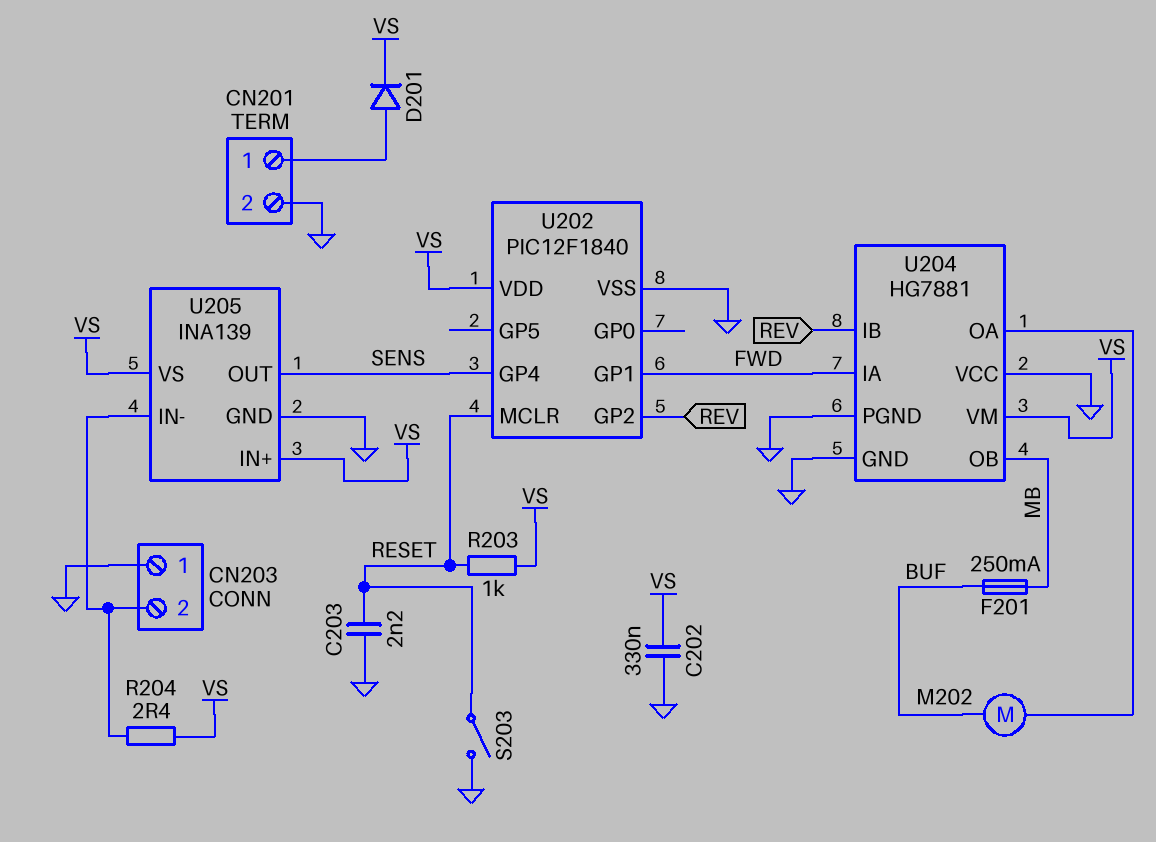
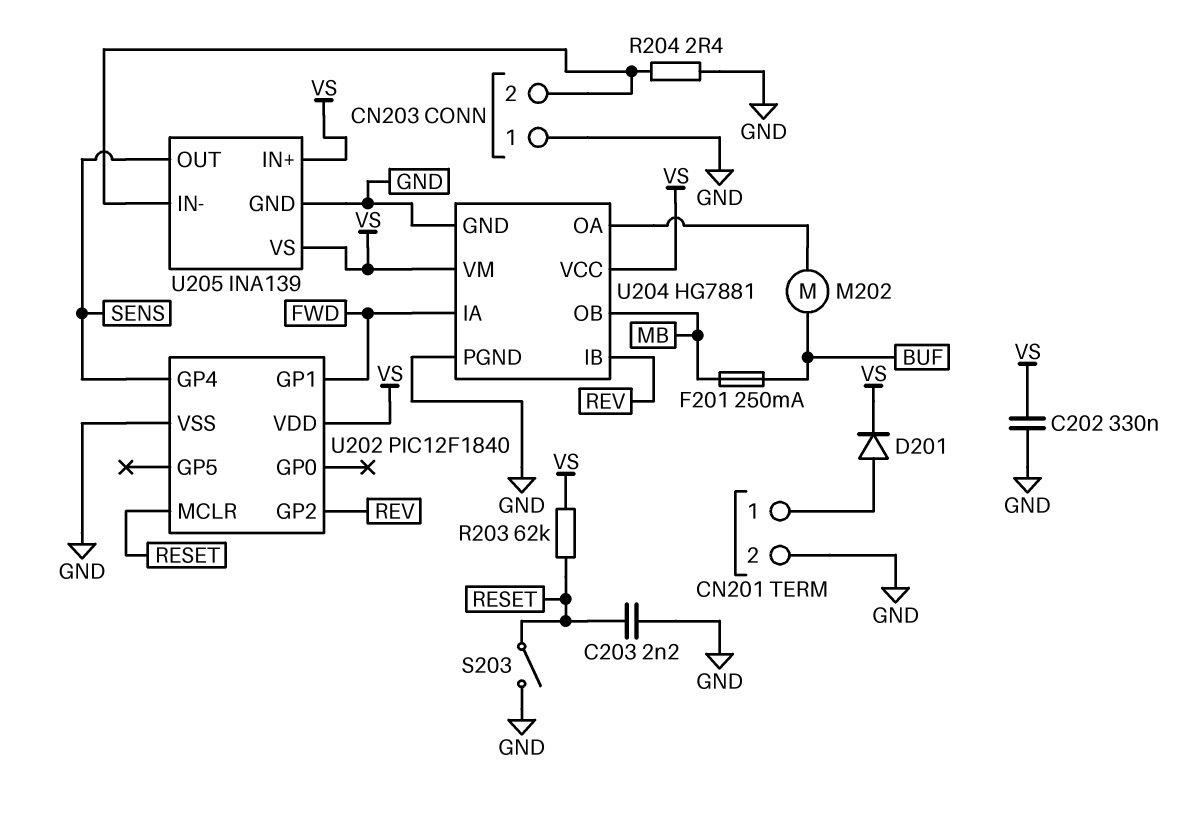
R203: 1k (RESET, VS) -> 62k (RESET, VS)
R204: 2.4 (CN203/2, VS) -> 2.4 (CN203/2, GND)
U204 pin VCC: GND -> VS

